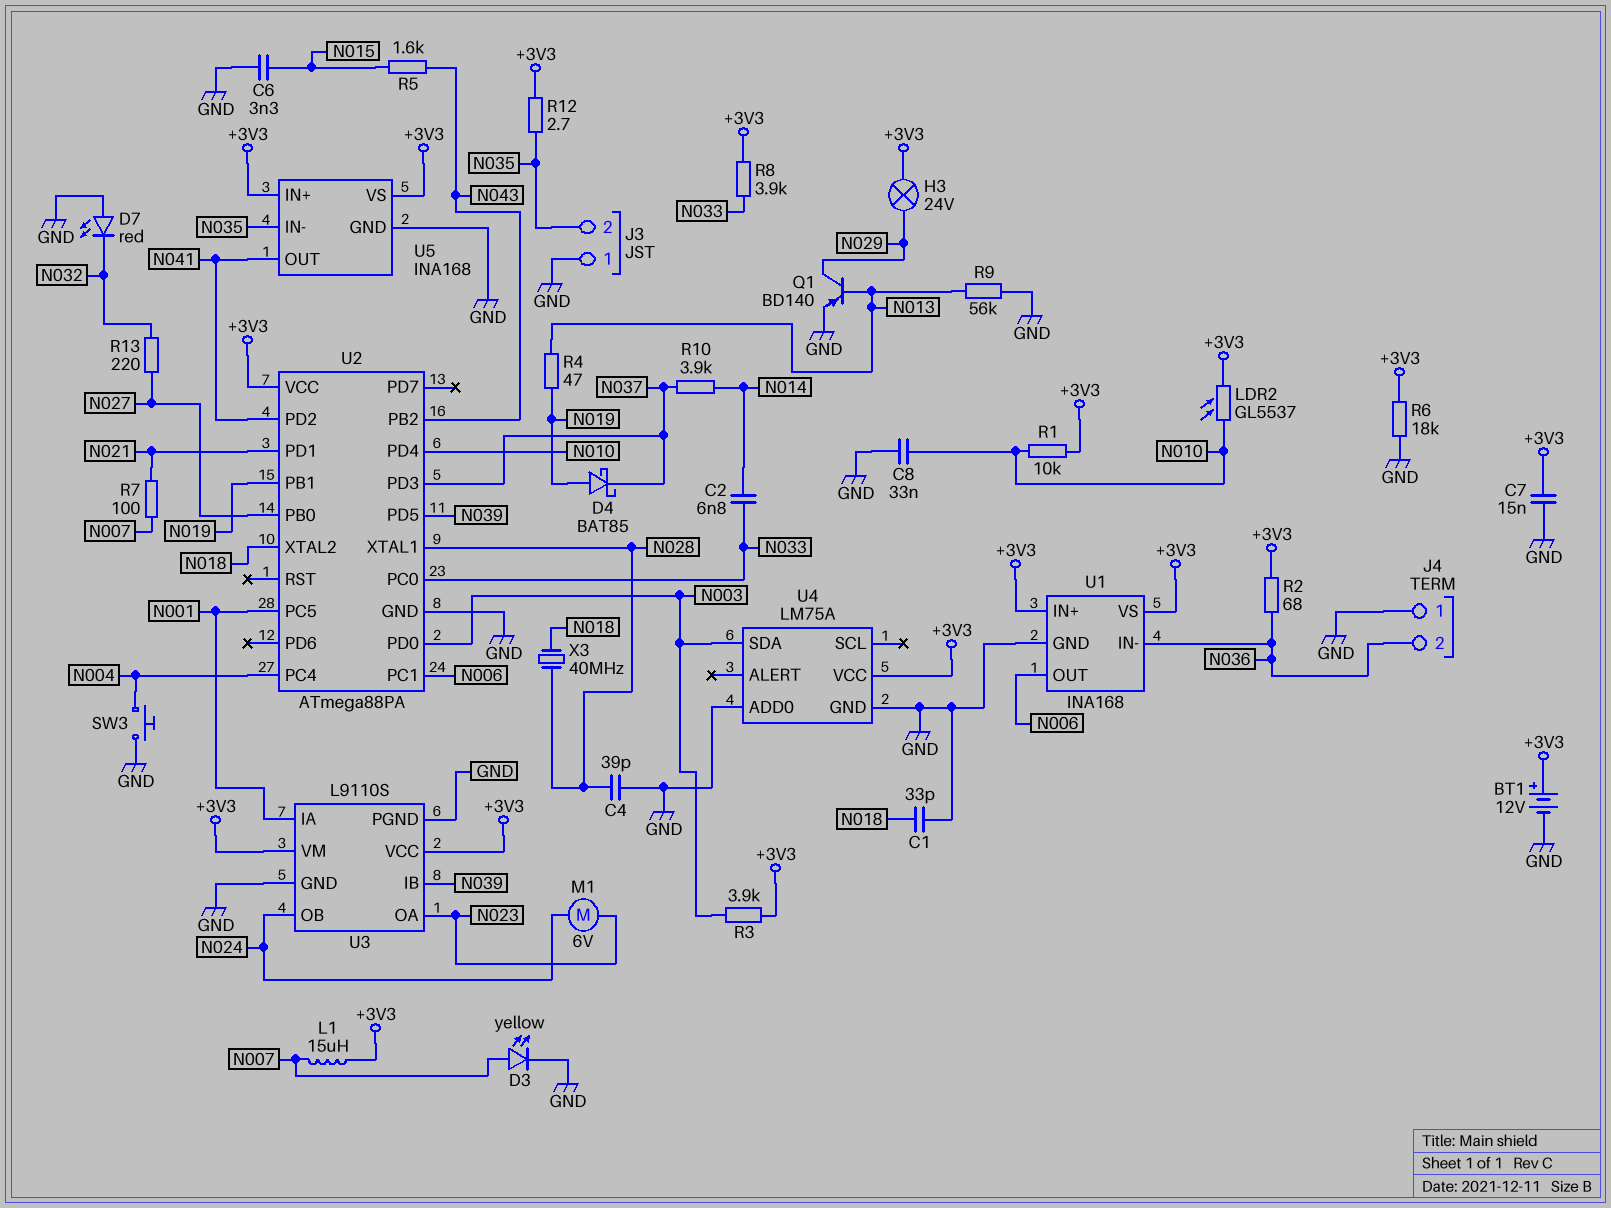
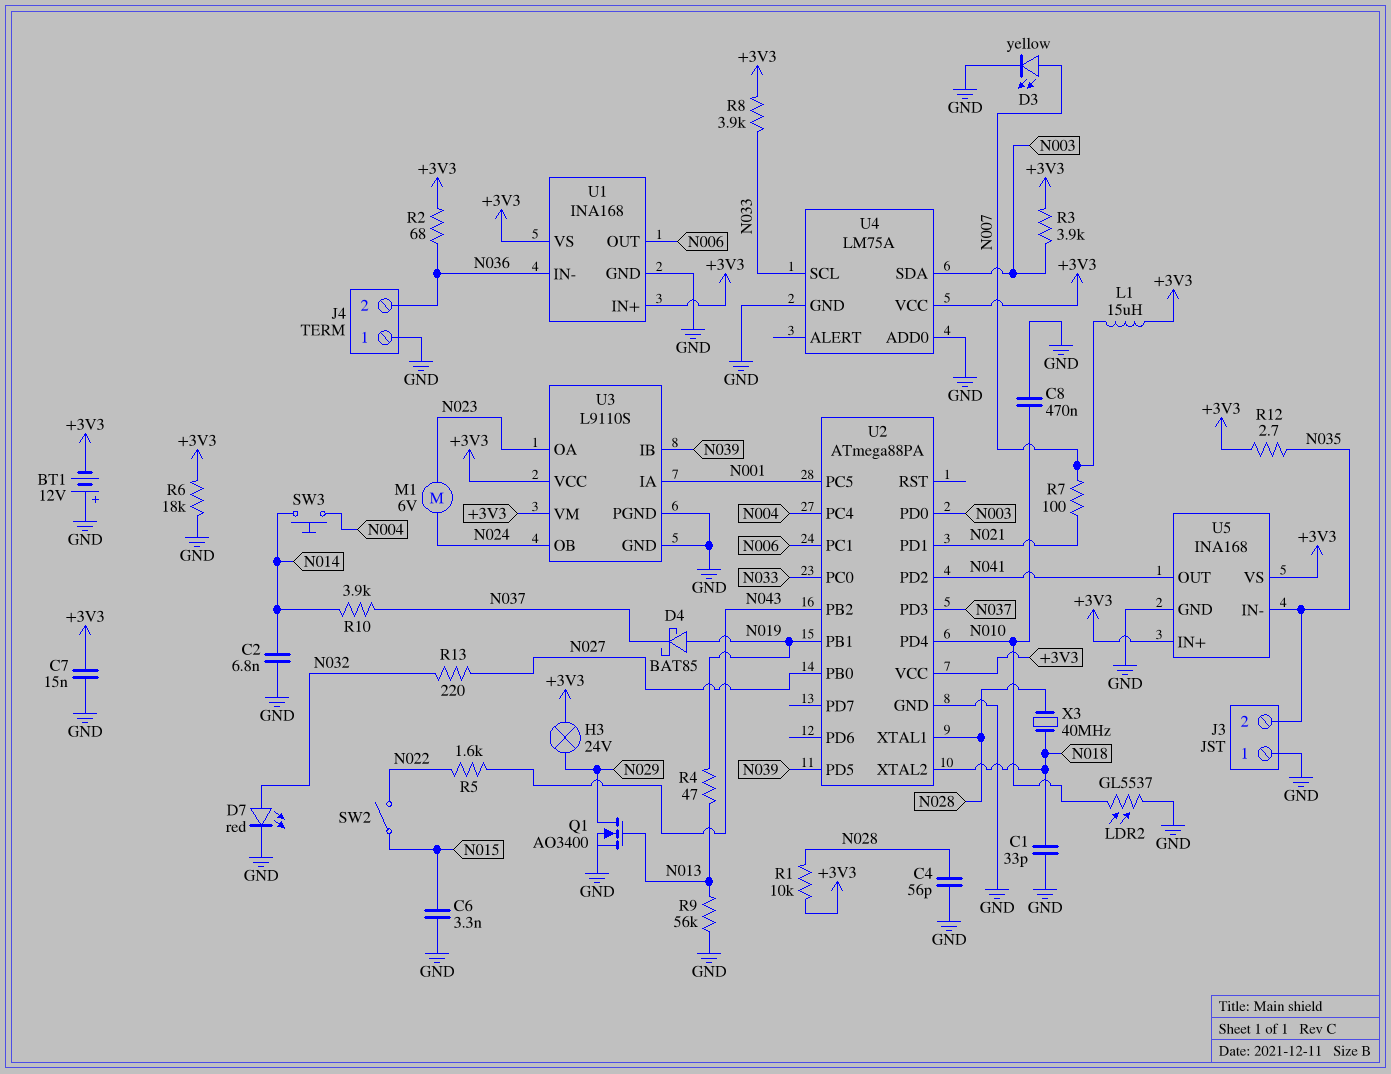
BT1: 12V (plus +3V3, minus GND) -> 12V (plus GND, minus +3V3)
C2: 6.8nF (N014, N033) -> 6.8nF (GND, N014)
C4: 39pF (GND, N028) -> 56pF (GND, N028)
C8: 33nF (GND, N010) -> 470nF (GND, N010)
D7: LED red (A GND, K N032) -> LED red (A N032, K GND)
LDR2: GL5537 (+3V3, N010) -> GL5537 (GND, N010)
Q1: PNP BD140 (B N013, C N029, E GND) -> NMOS AO3400 (G N013, D N029, S GND)
R1: 10k (+3V3, N010) -> 10k (+3V3, N028)
R5: 1.6k (N015, N043) -> 1.6k (N022, N043)
SW2: none -> switch (N015, N022)
SW3: button (GND, N004) -> button (N004, N014)
U4 pin SCL: none -> N033

